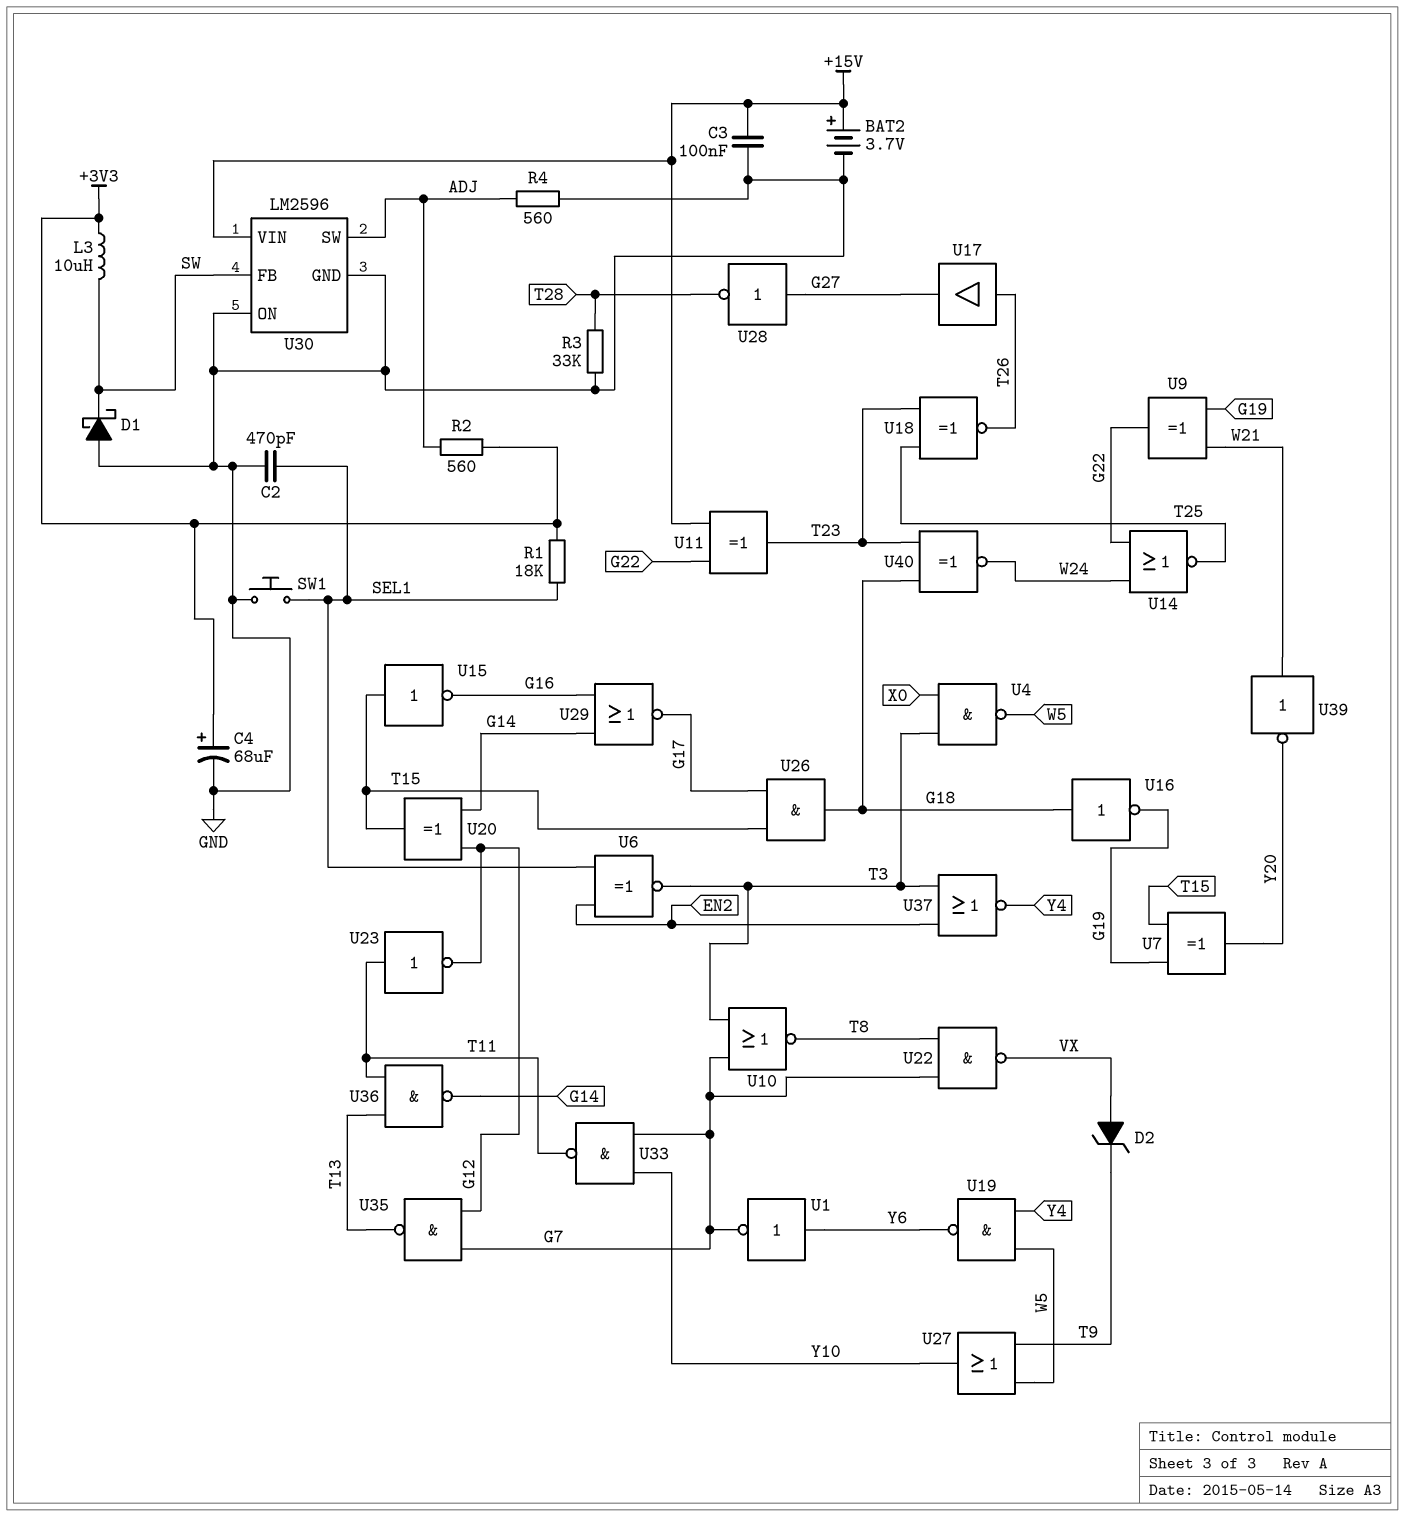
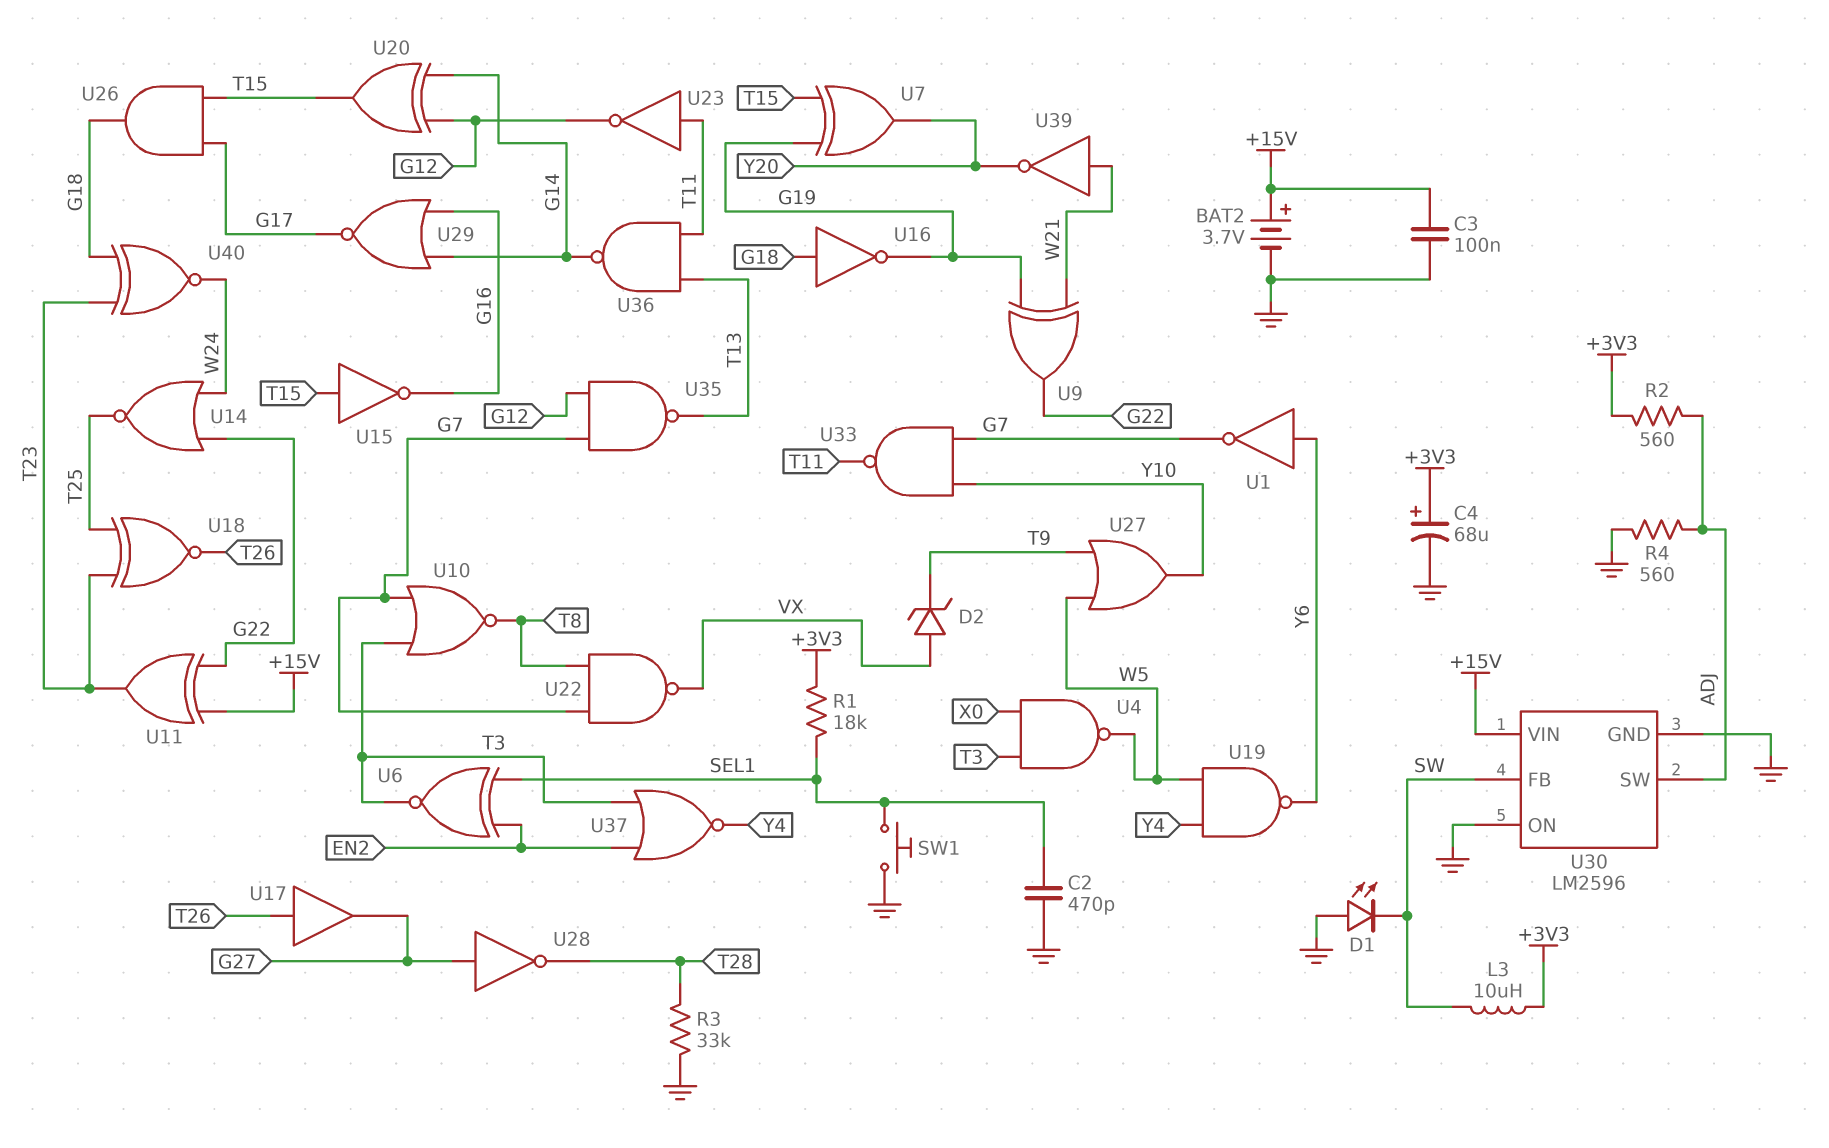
D1: schottky (A GND, K SW) -> LED (A GND, K SW)

